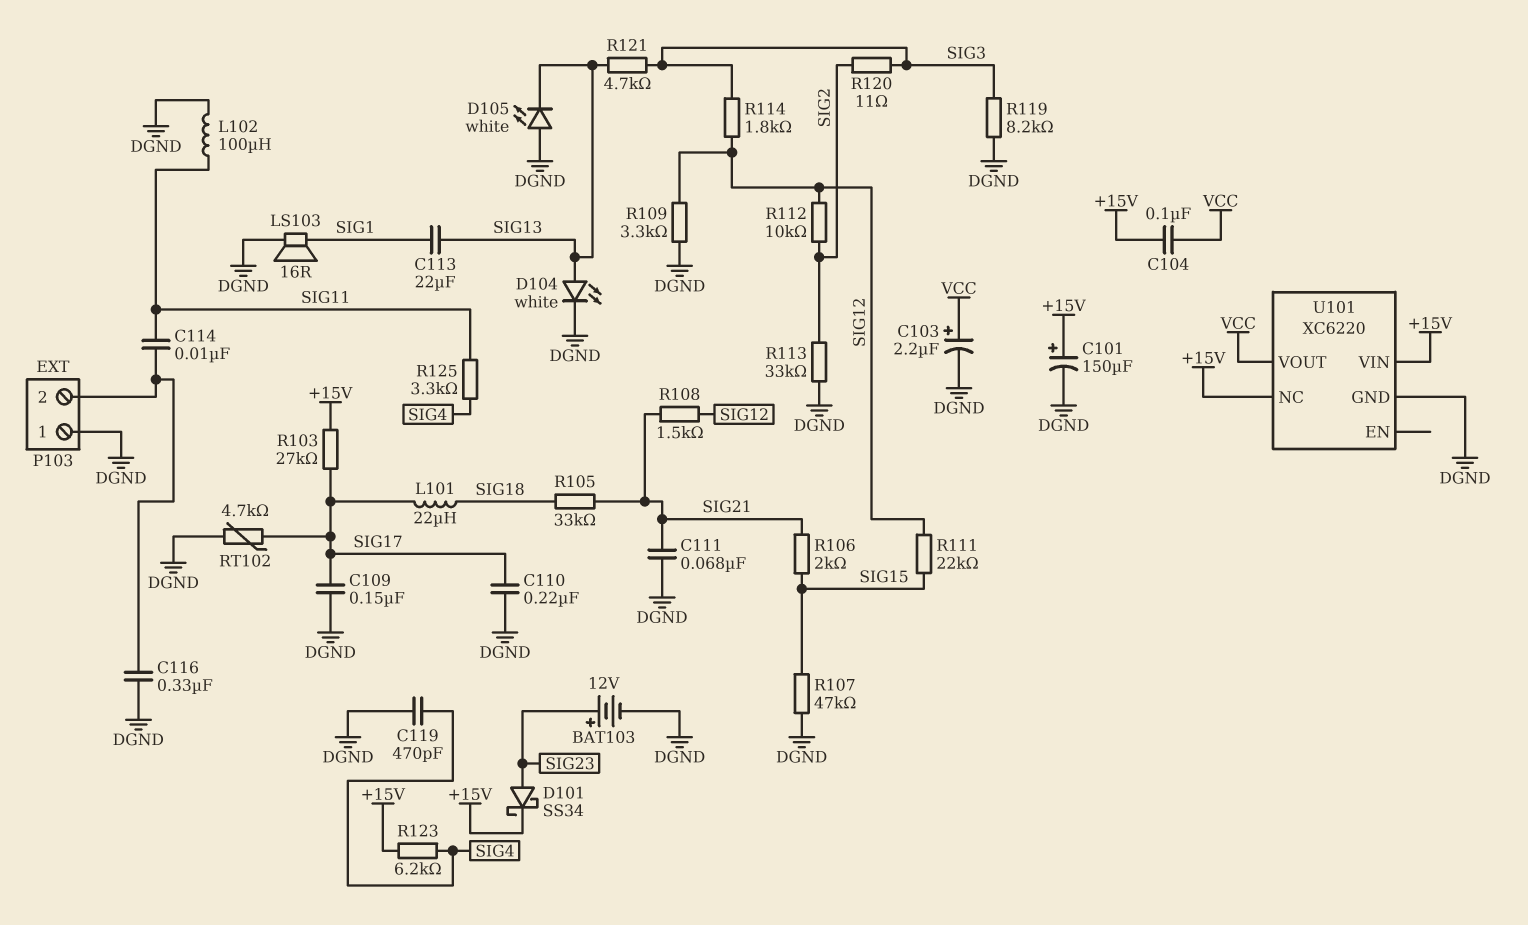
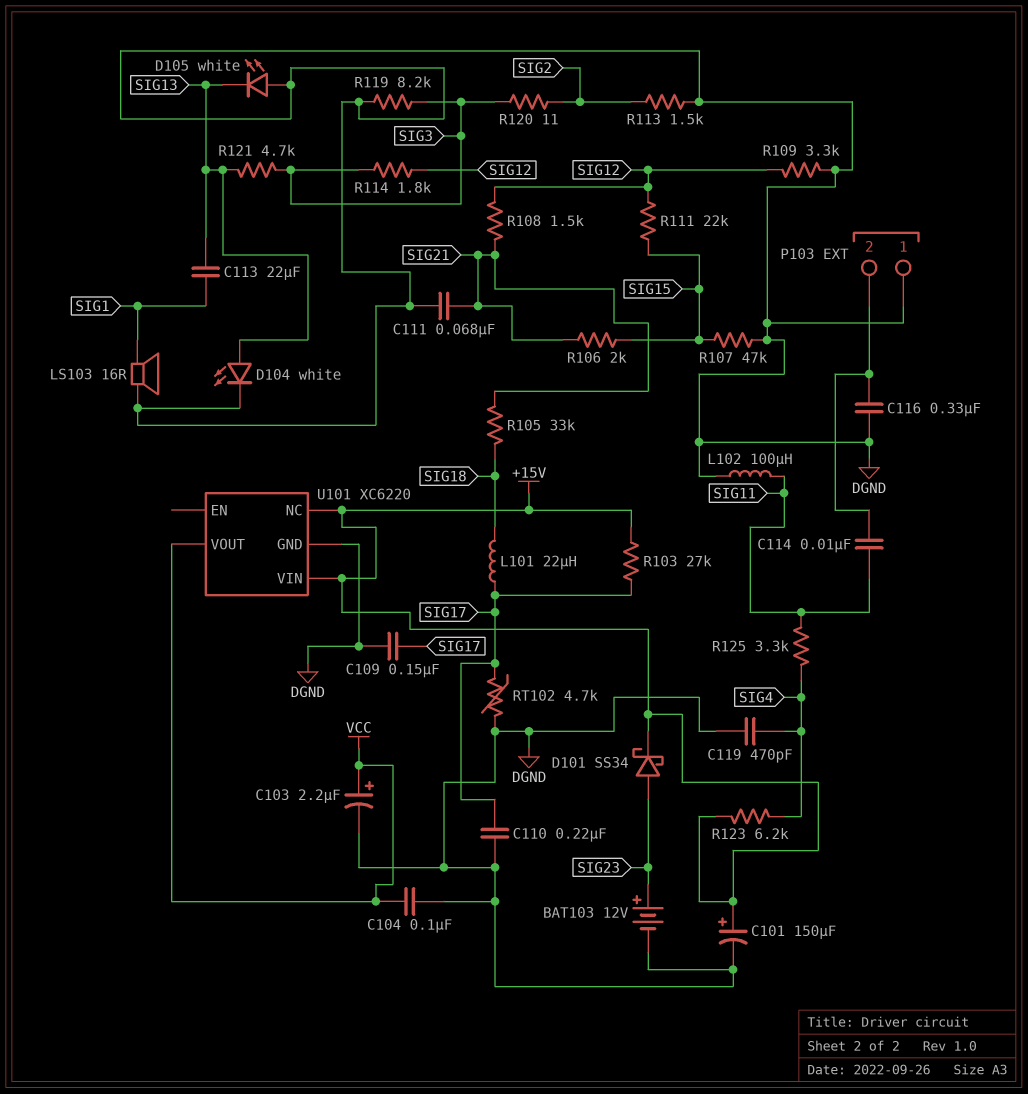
C104: 100nF (+15V, VCC) -> 100nF (DGND, VCC)
R112: 10k (SIG2, SIG12) -> none
R113: 33k (DGND, SIG2) -> 1.5k (DGND, SIG2)

